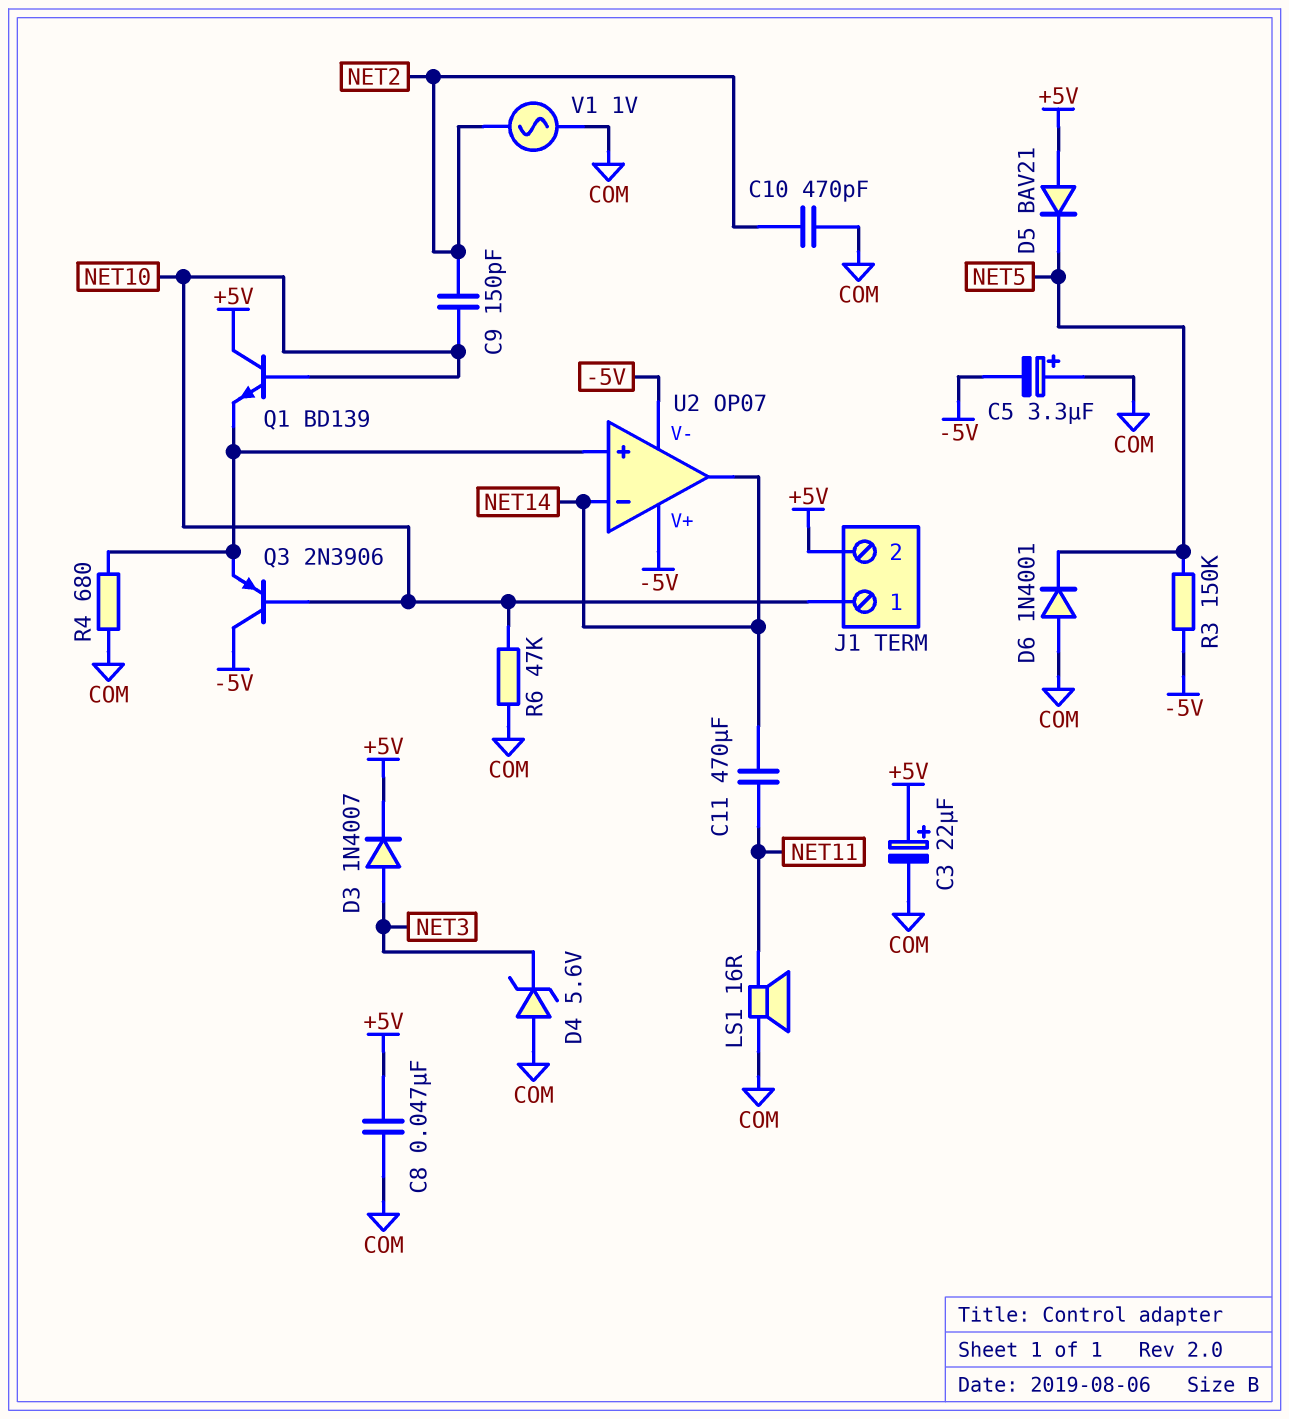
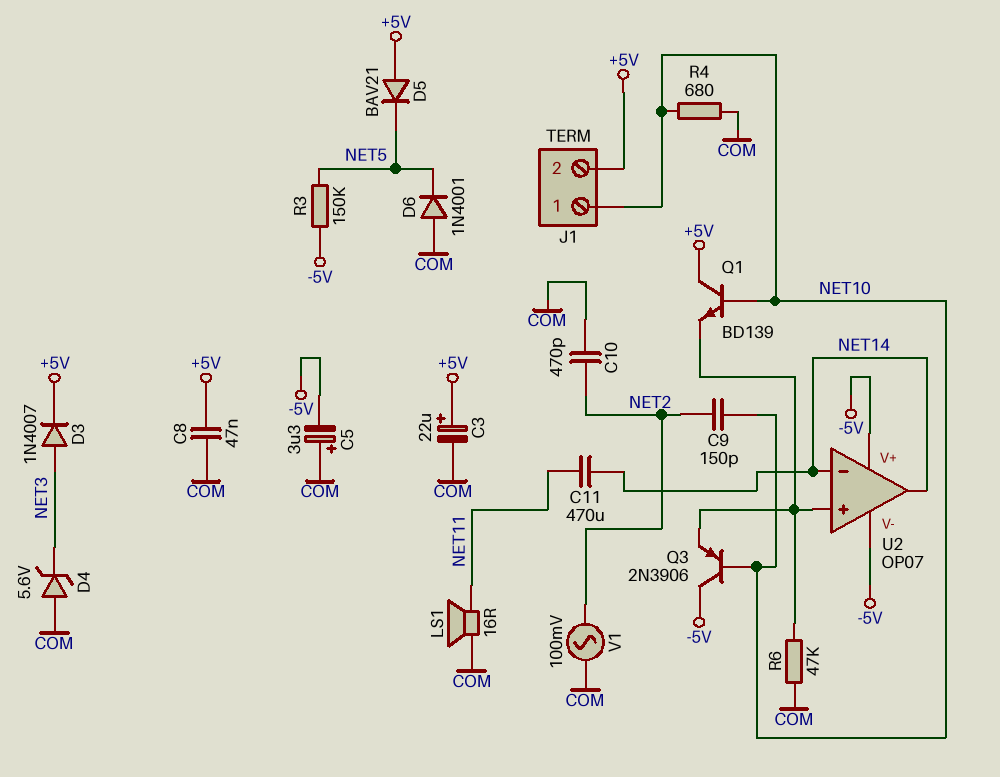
R4: 680 (COM, U2/in+) -> 680 (COM, NET10)
R6: 47k (COM, NET10) -> 47k (COM, U2/in+)
V1: AC 1V (COM, NET2) -> AC 100mV (COM, NET2)

